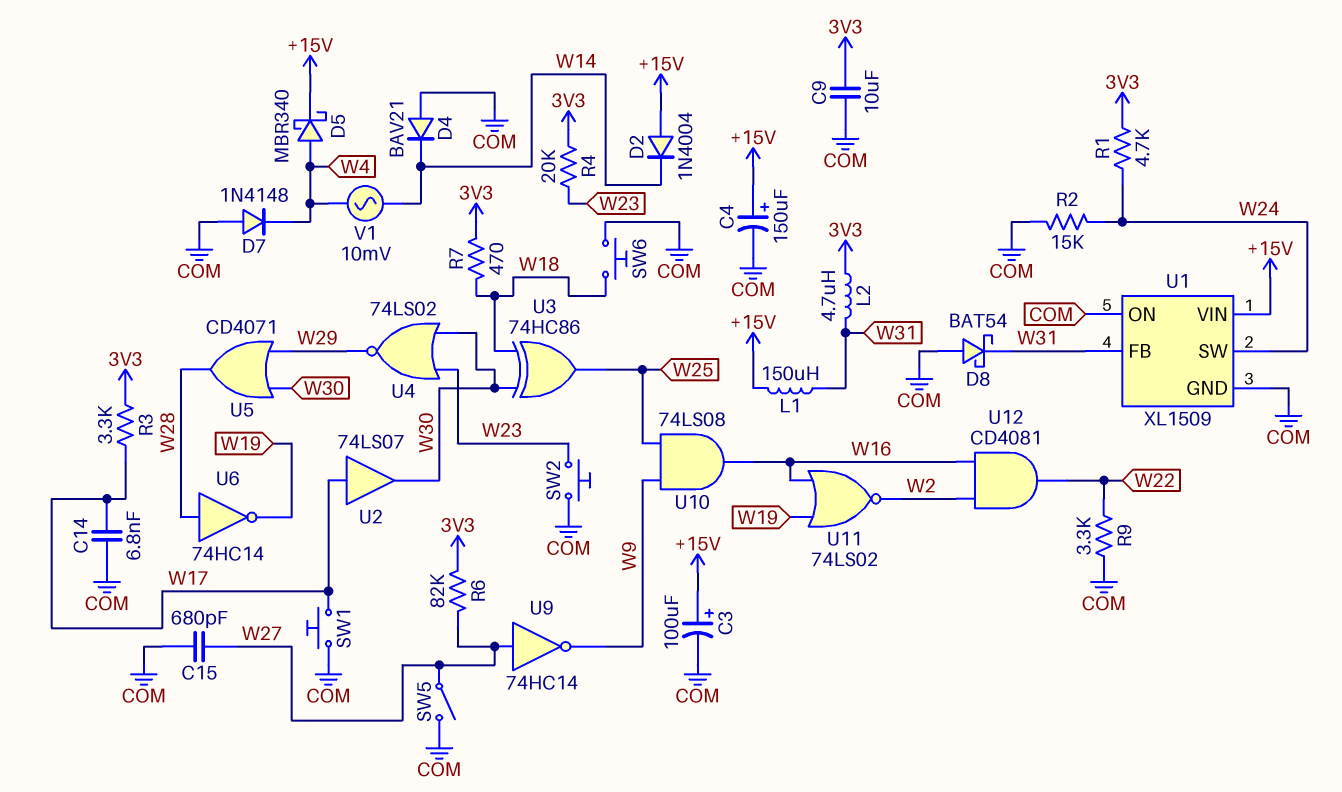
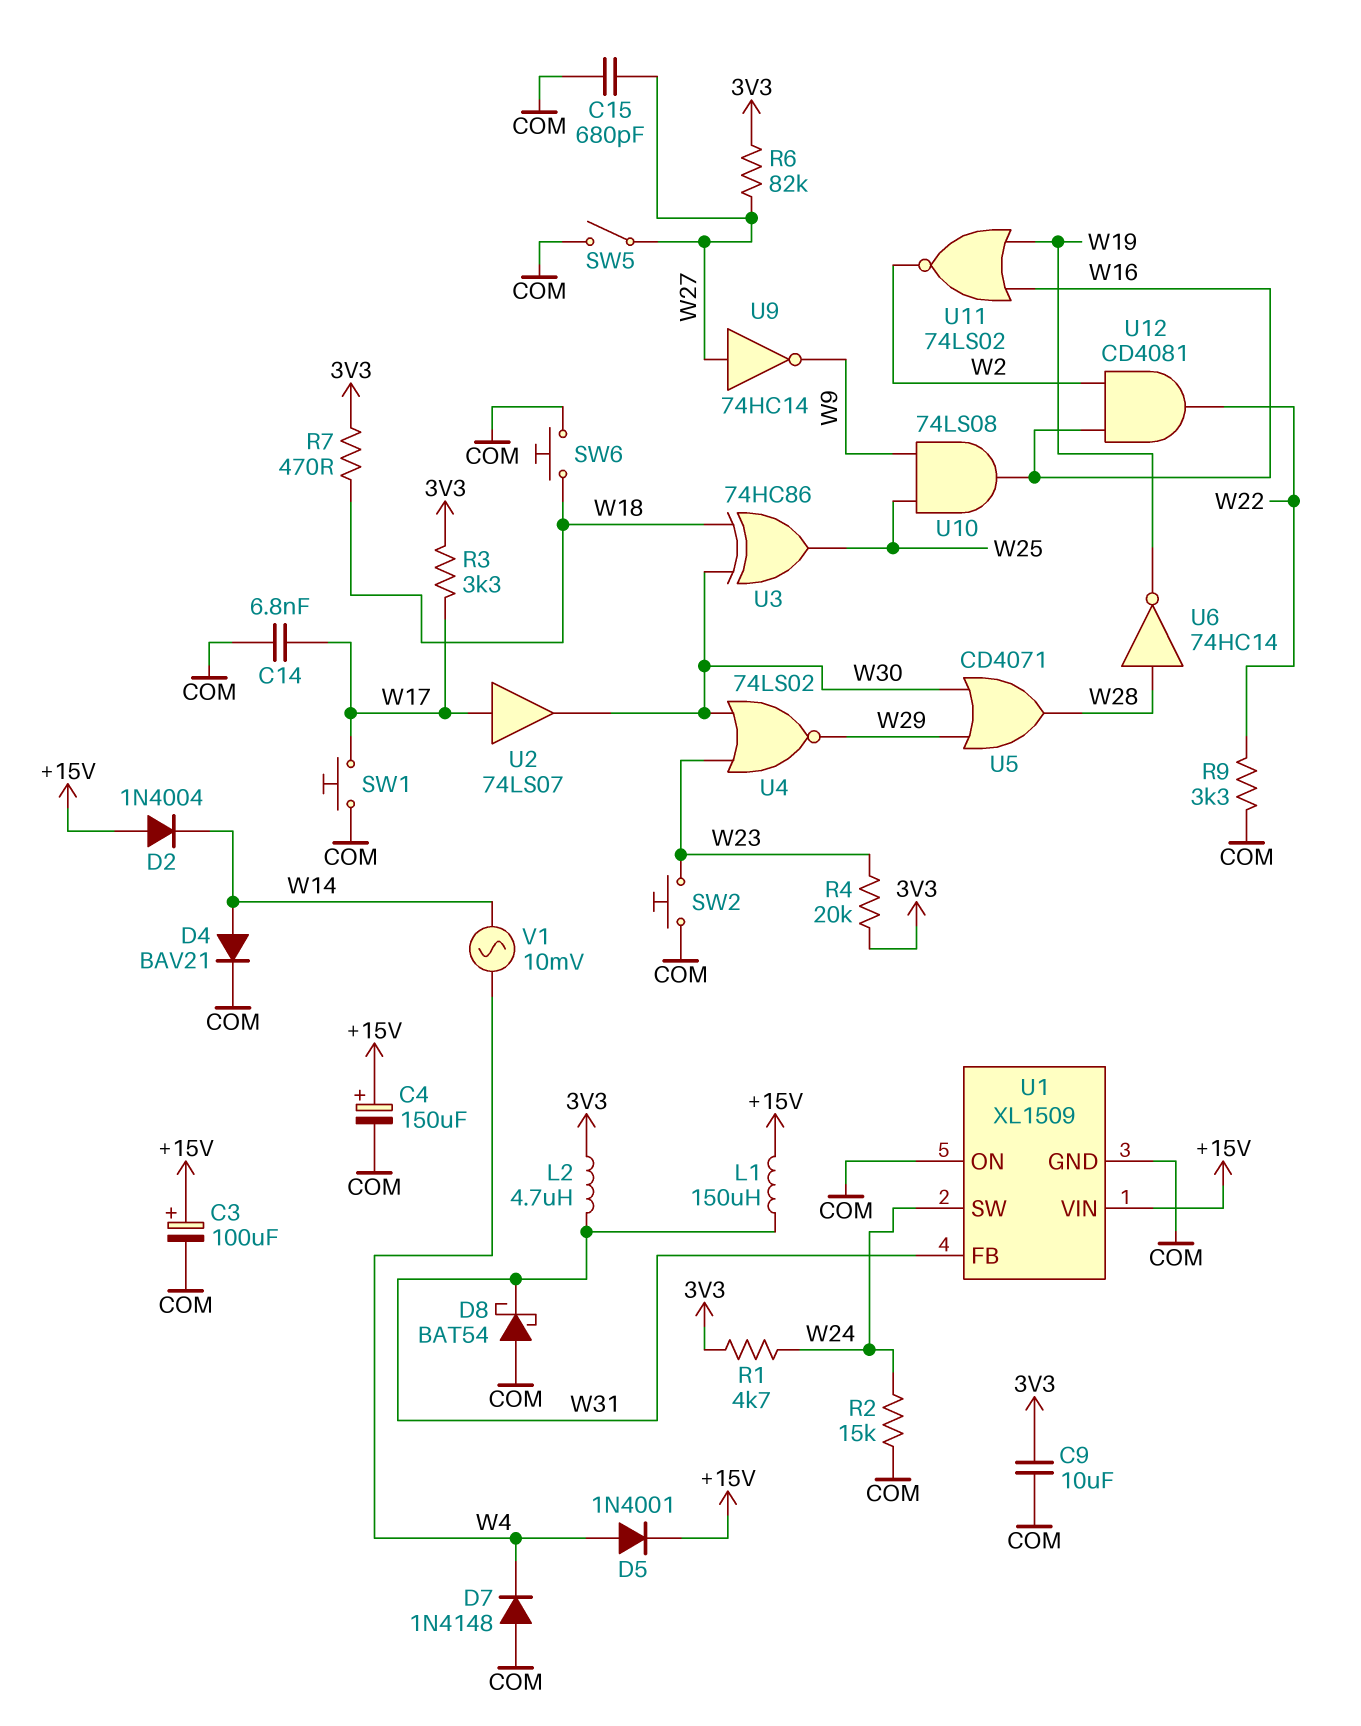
D4: diode BAV21 (A COM, K W14) -> diode BAV21 (A W14, K COM)
D5: schottky MBR340 (A W4, K +15V) -> diode 1N4001 (A W4, K +15V)

